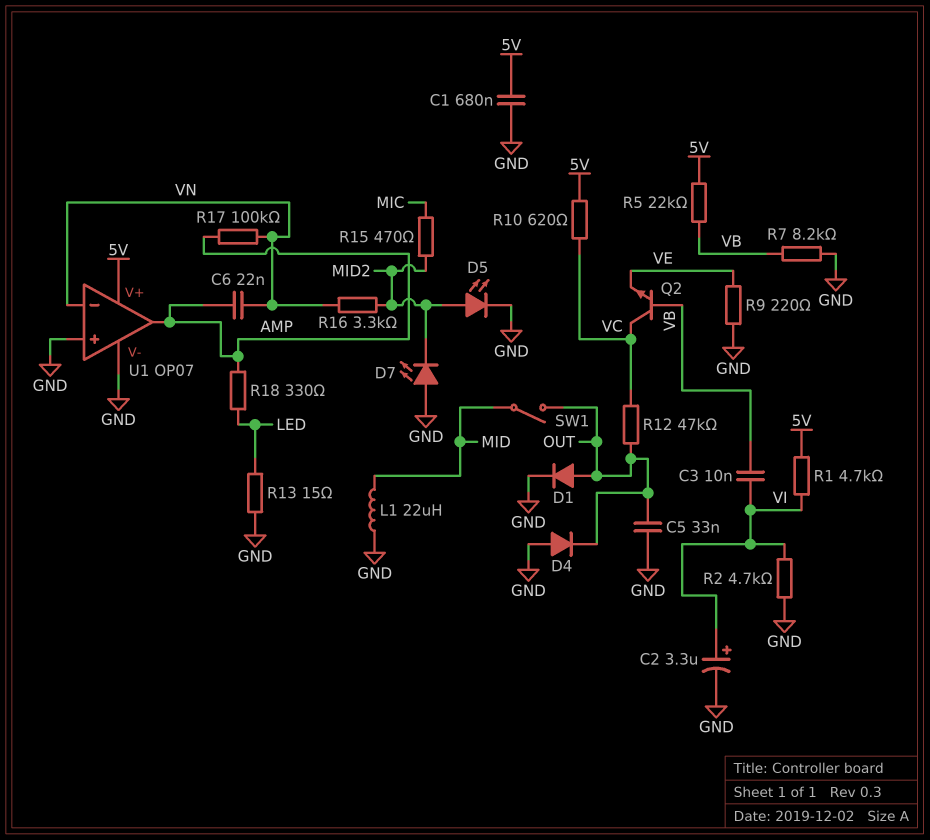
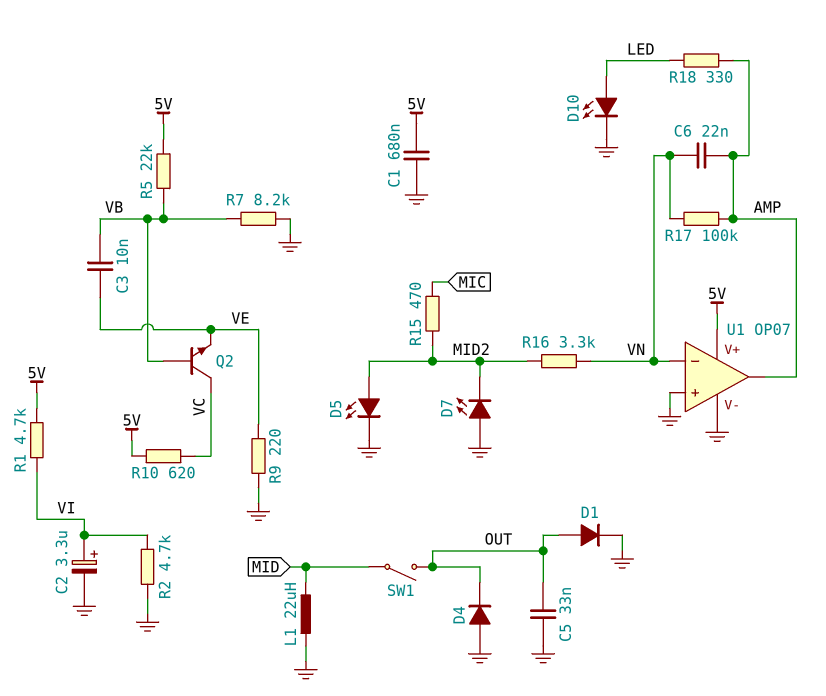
C3: 10nF (VB, VI) -> 10nF (VB, VE)
D10: none -> LED (A LED, K GND)
R12: 47k (OUT, VC) -> none
R13: 15 (GND, LED) -> none

